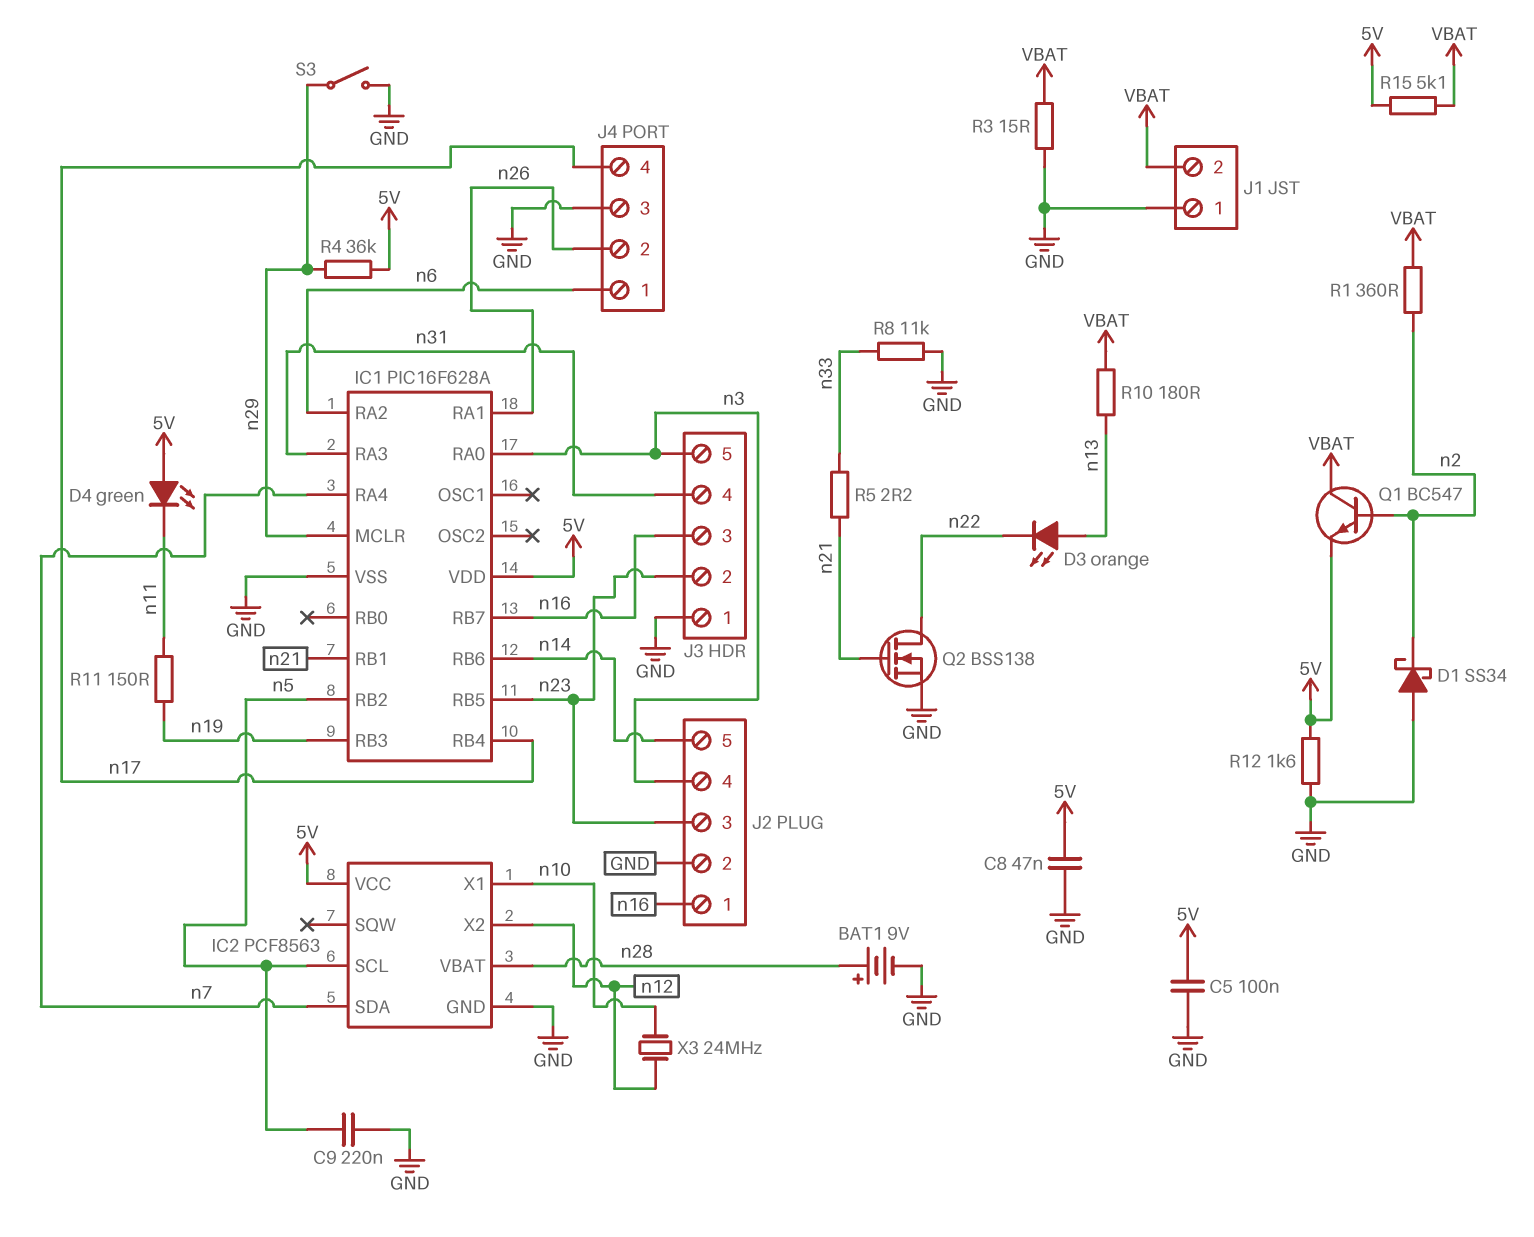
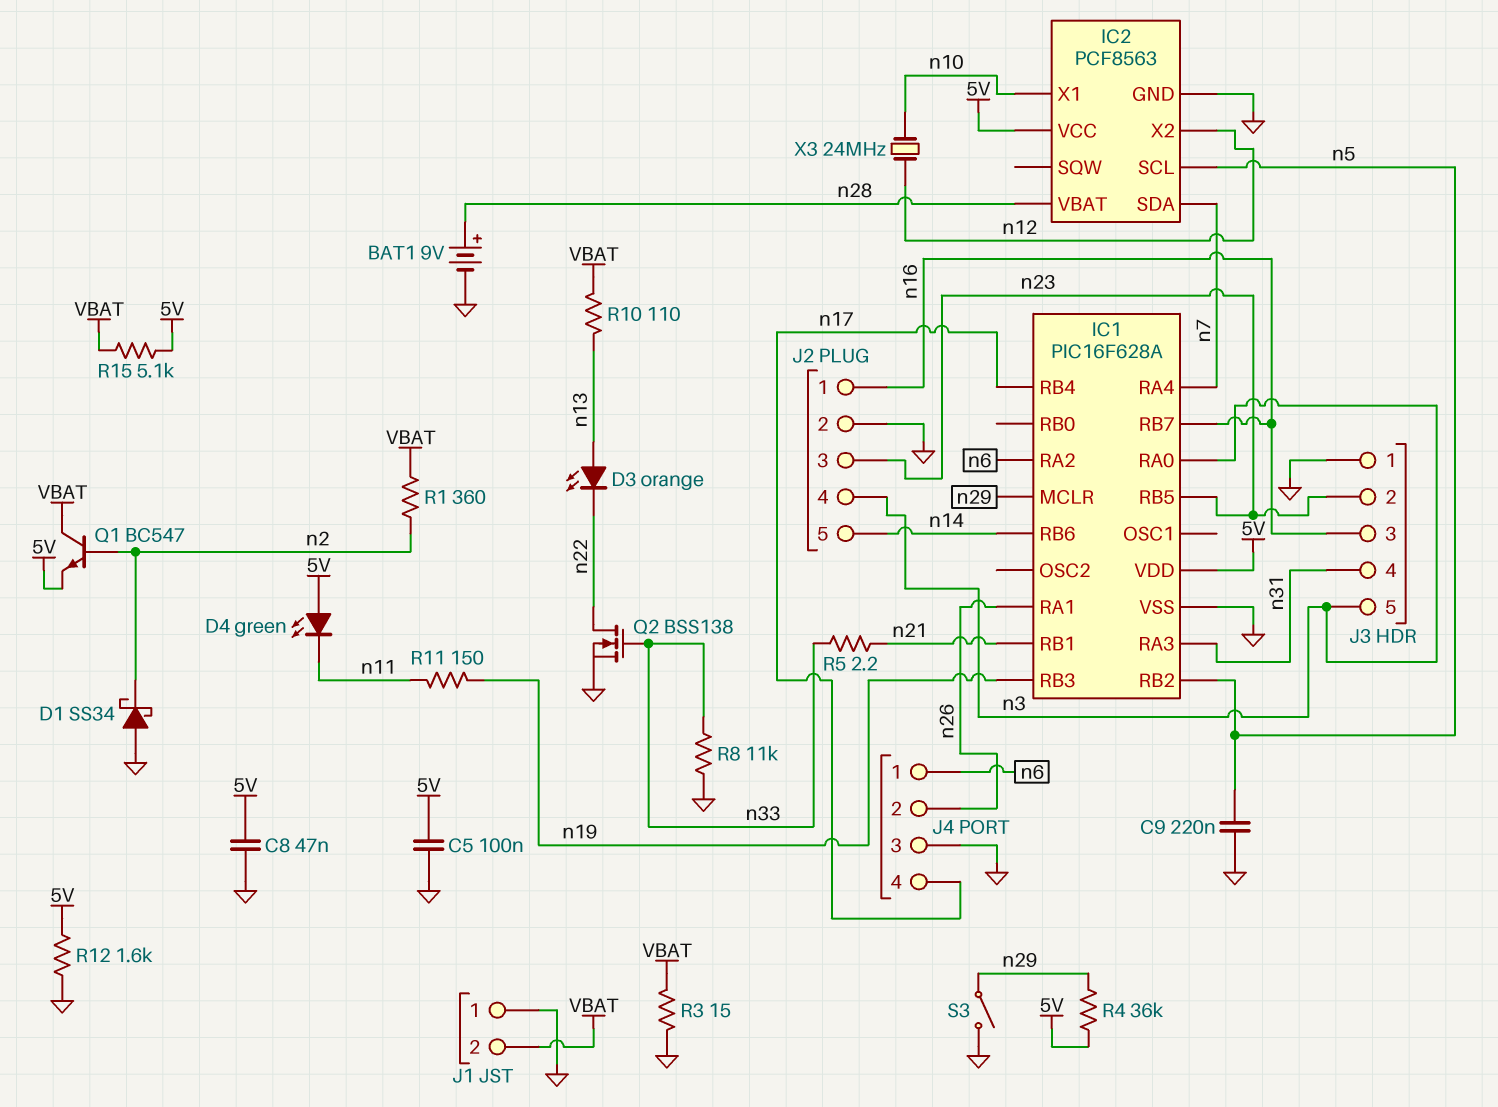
Q2: NMOS BSS138 (G n21, D n22, S GND) -> NMOS BSS138 (G n33, D n22, S GND)
R10: 180 (VBAT, n13) -> 110 (VBAT, n13)

